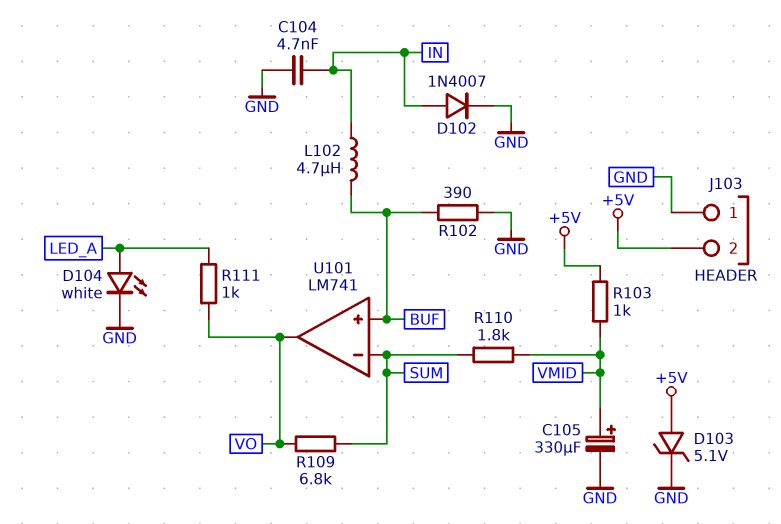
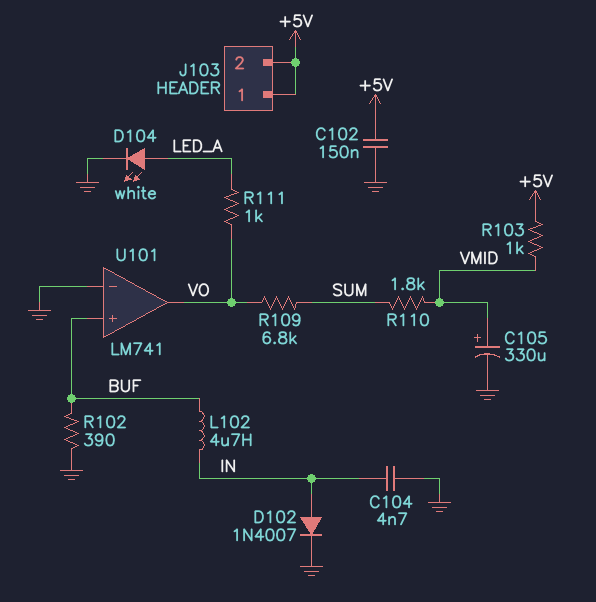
C102: none -> 150nF (+5V, GND)
D103: zener 5.1V (A +5V, K GND) -> none
J103 pin 1: GND -> +5V
U101 pin in-: SUM -> GND

